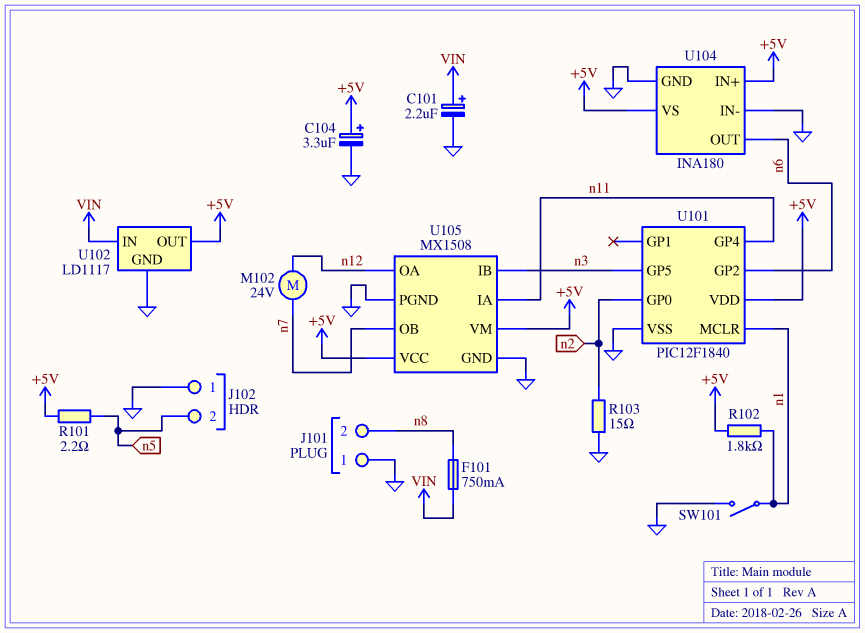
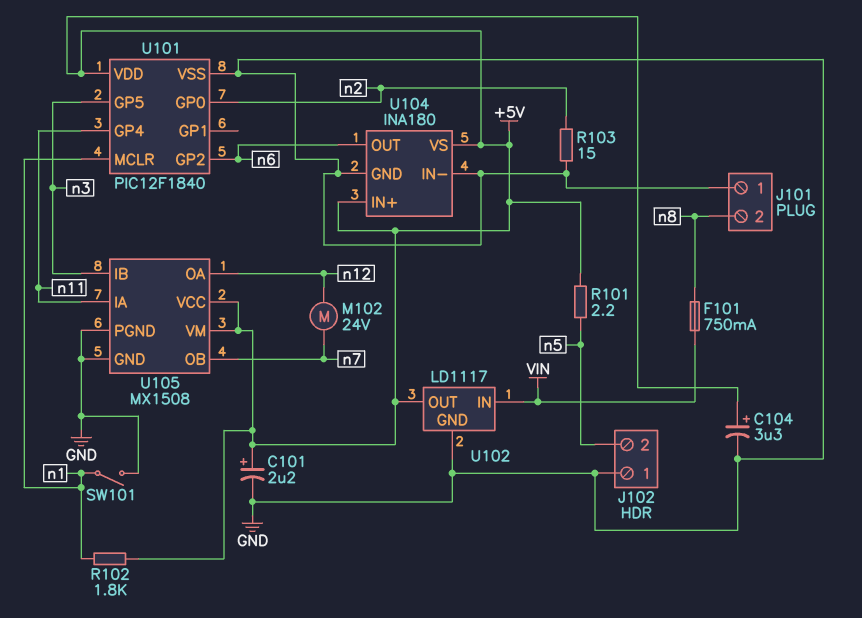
C101: 2.2uF (plus VIN, minus GND) -> 2.2uF (plus +5V, minus GND)

